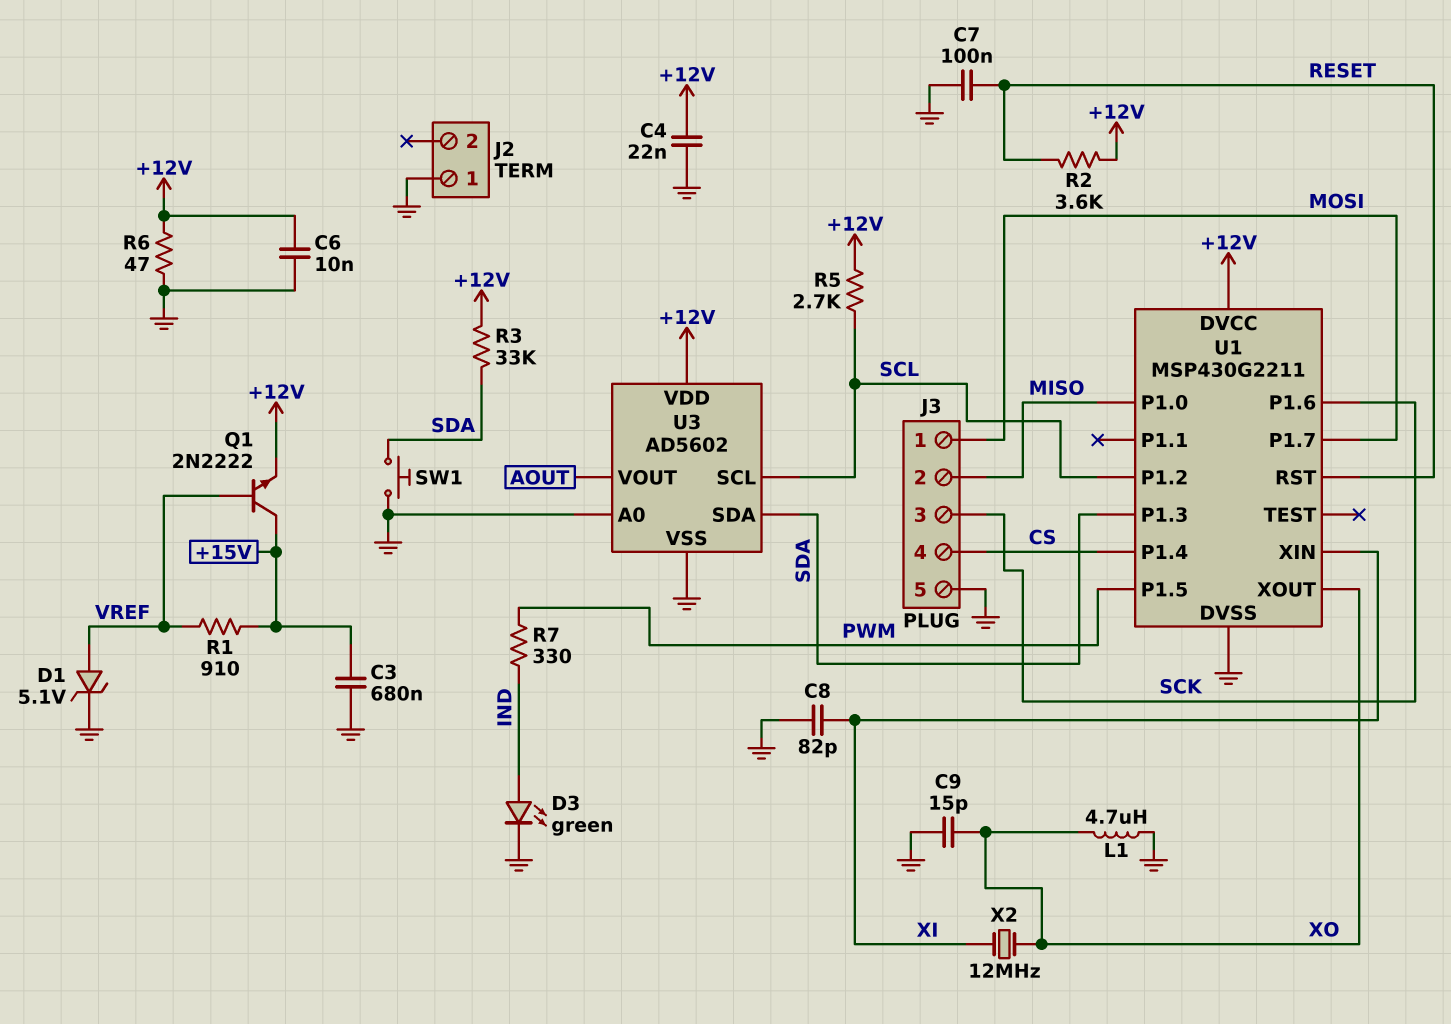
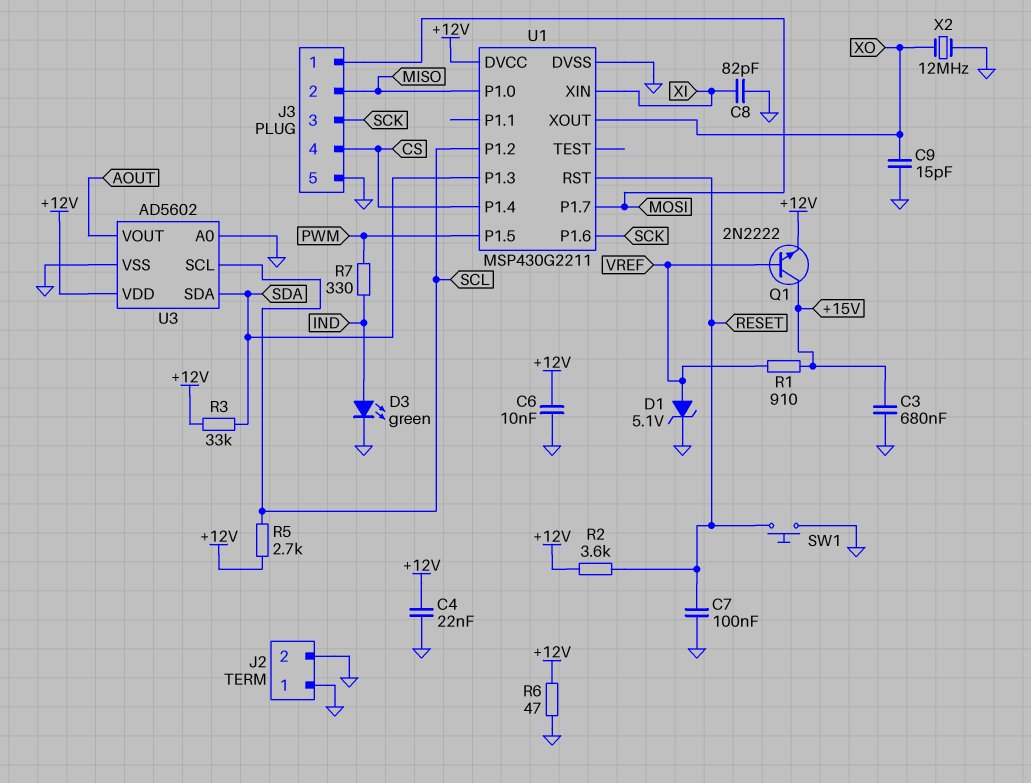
J2 pin 2: none -> GND
L1: 4.7uH (GND, XO) -> none
SW1: button (GND, SDA) -> button (GND, RESET)
X2: 12MHz (XI, XO) -> 12MHz (GND, XO)

